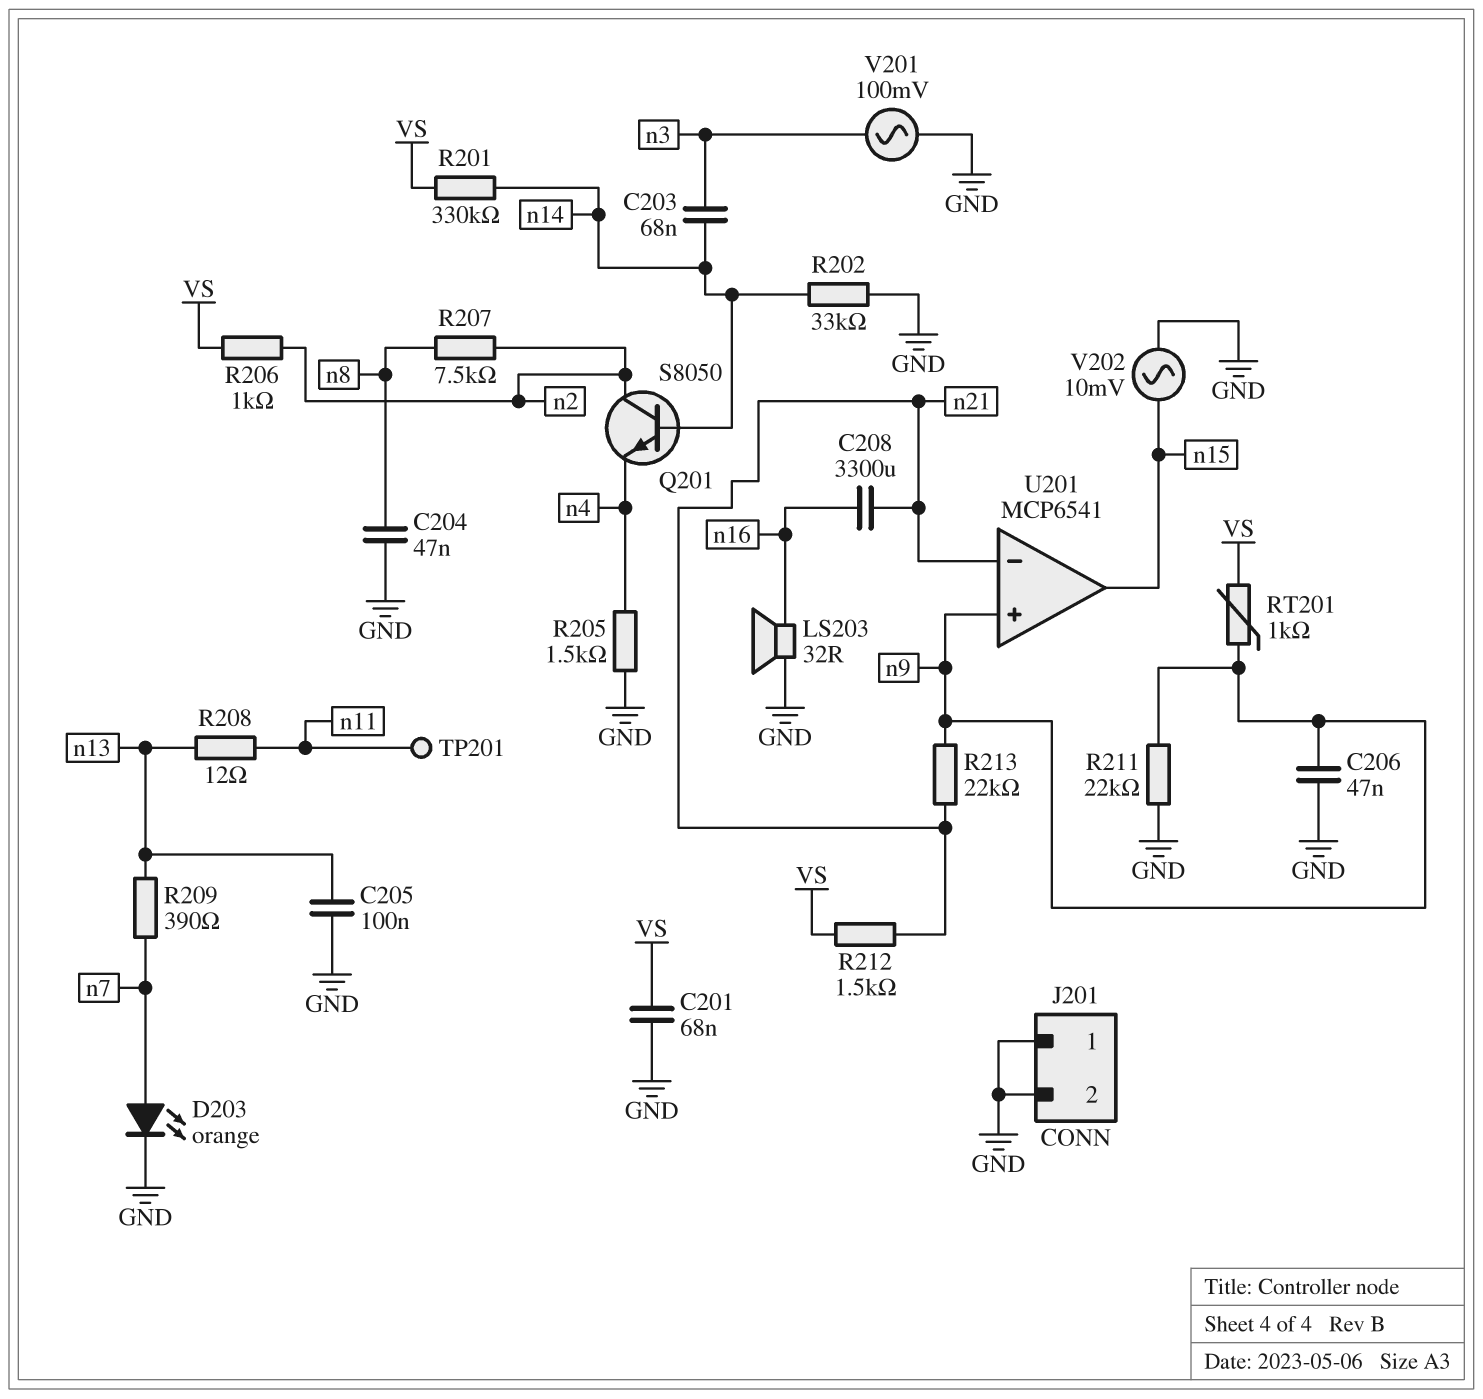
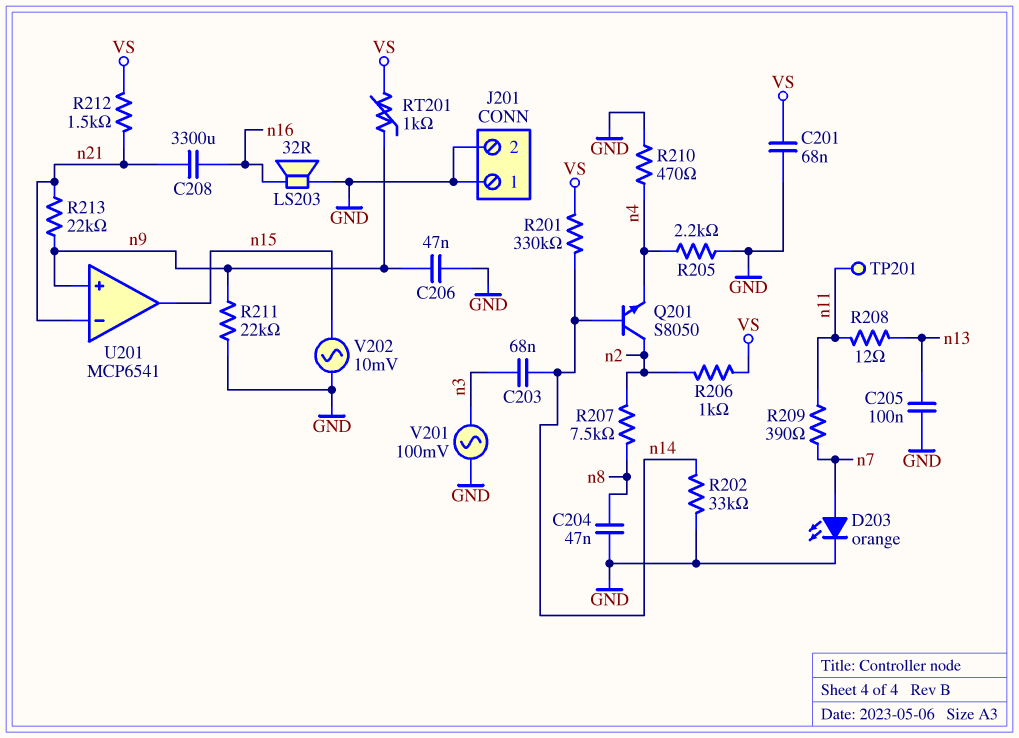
R205: 1.5k (GND, n4) -> 2.2k (GND, n4)
R209: 390 (n7, n13) -> 390 (n7, n11)
R210: none -> 470 (GND, n4)

